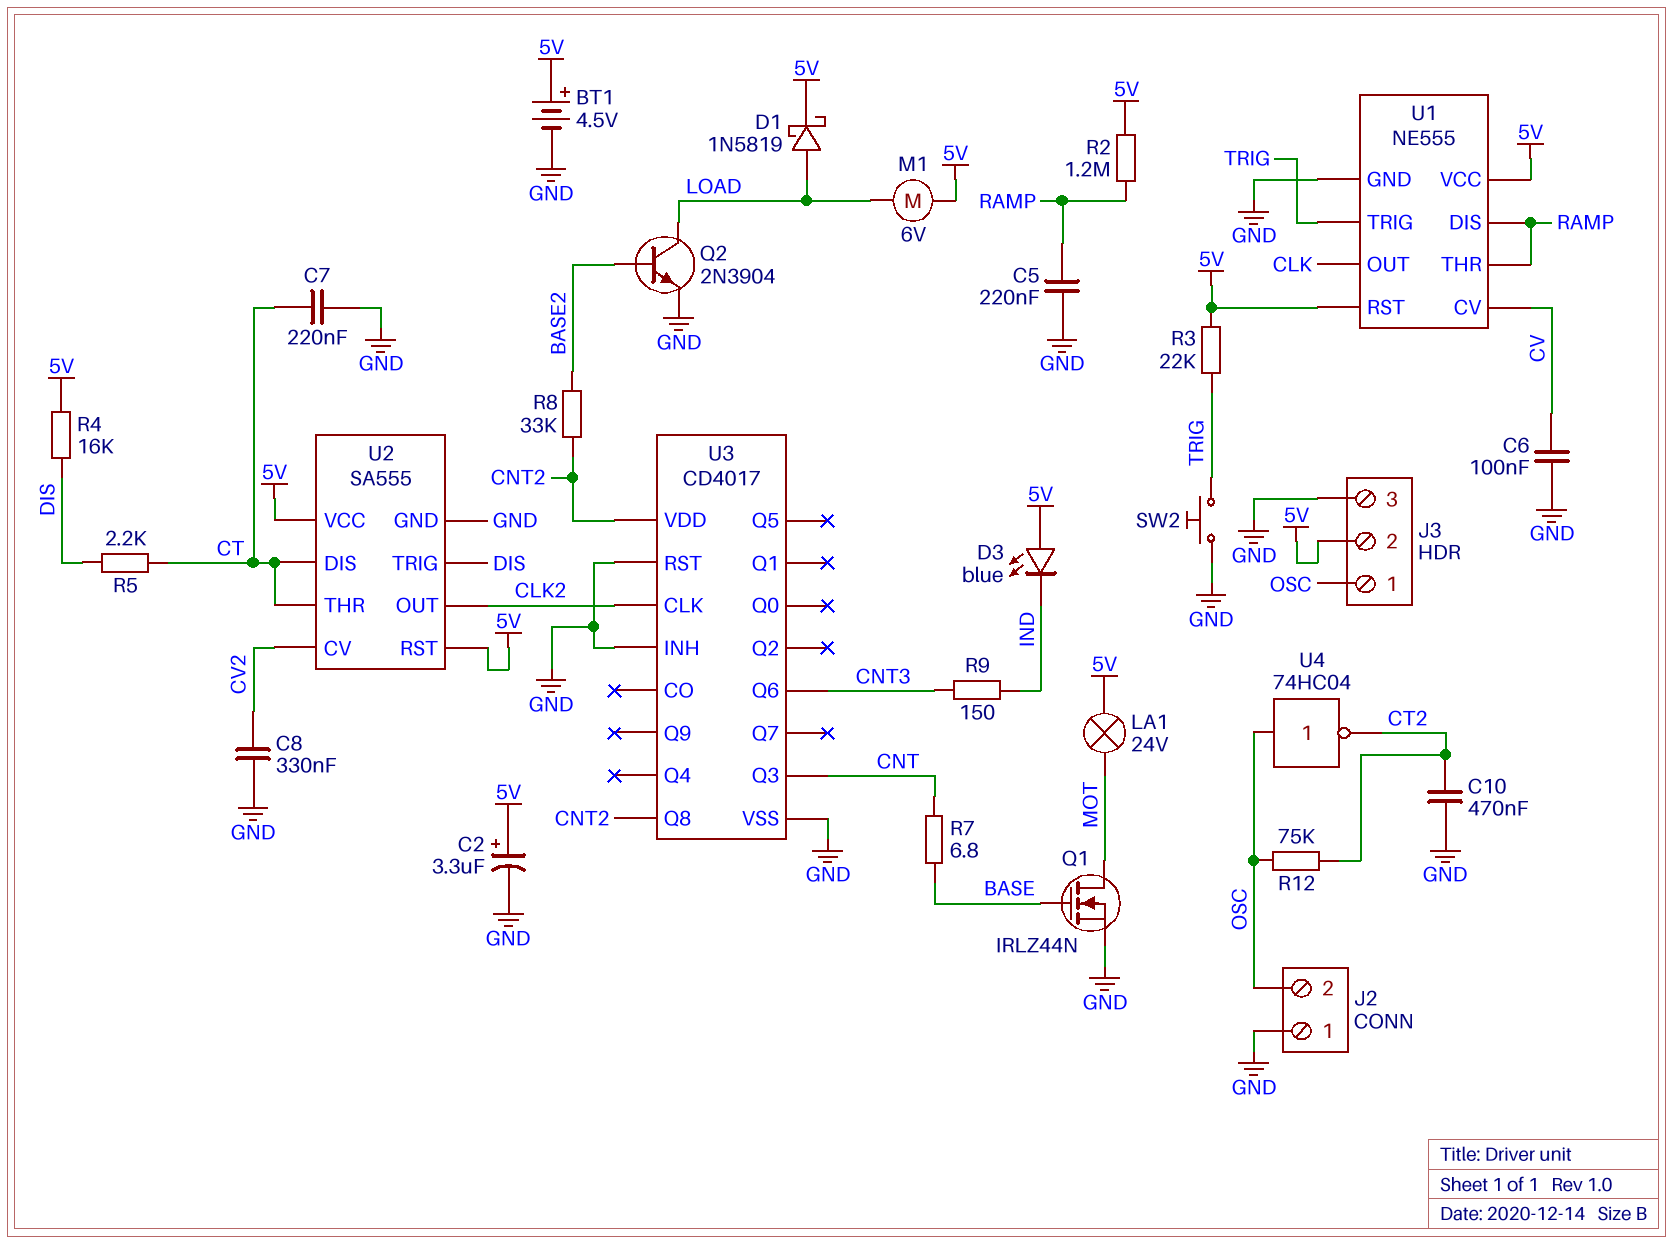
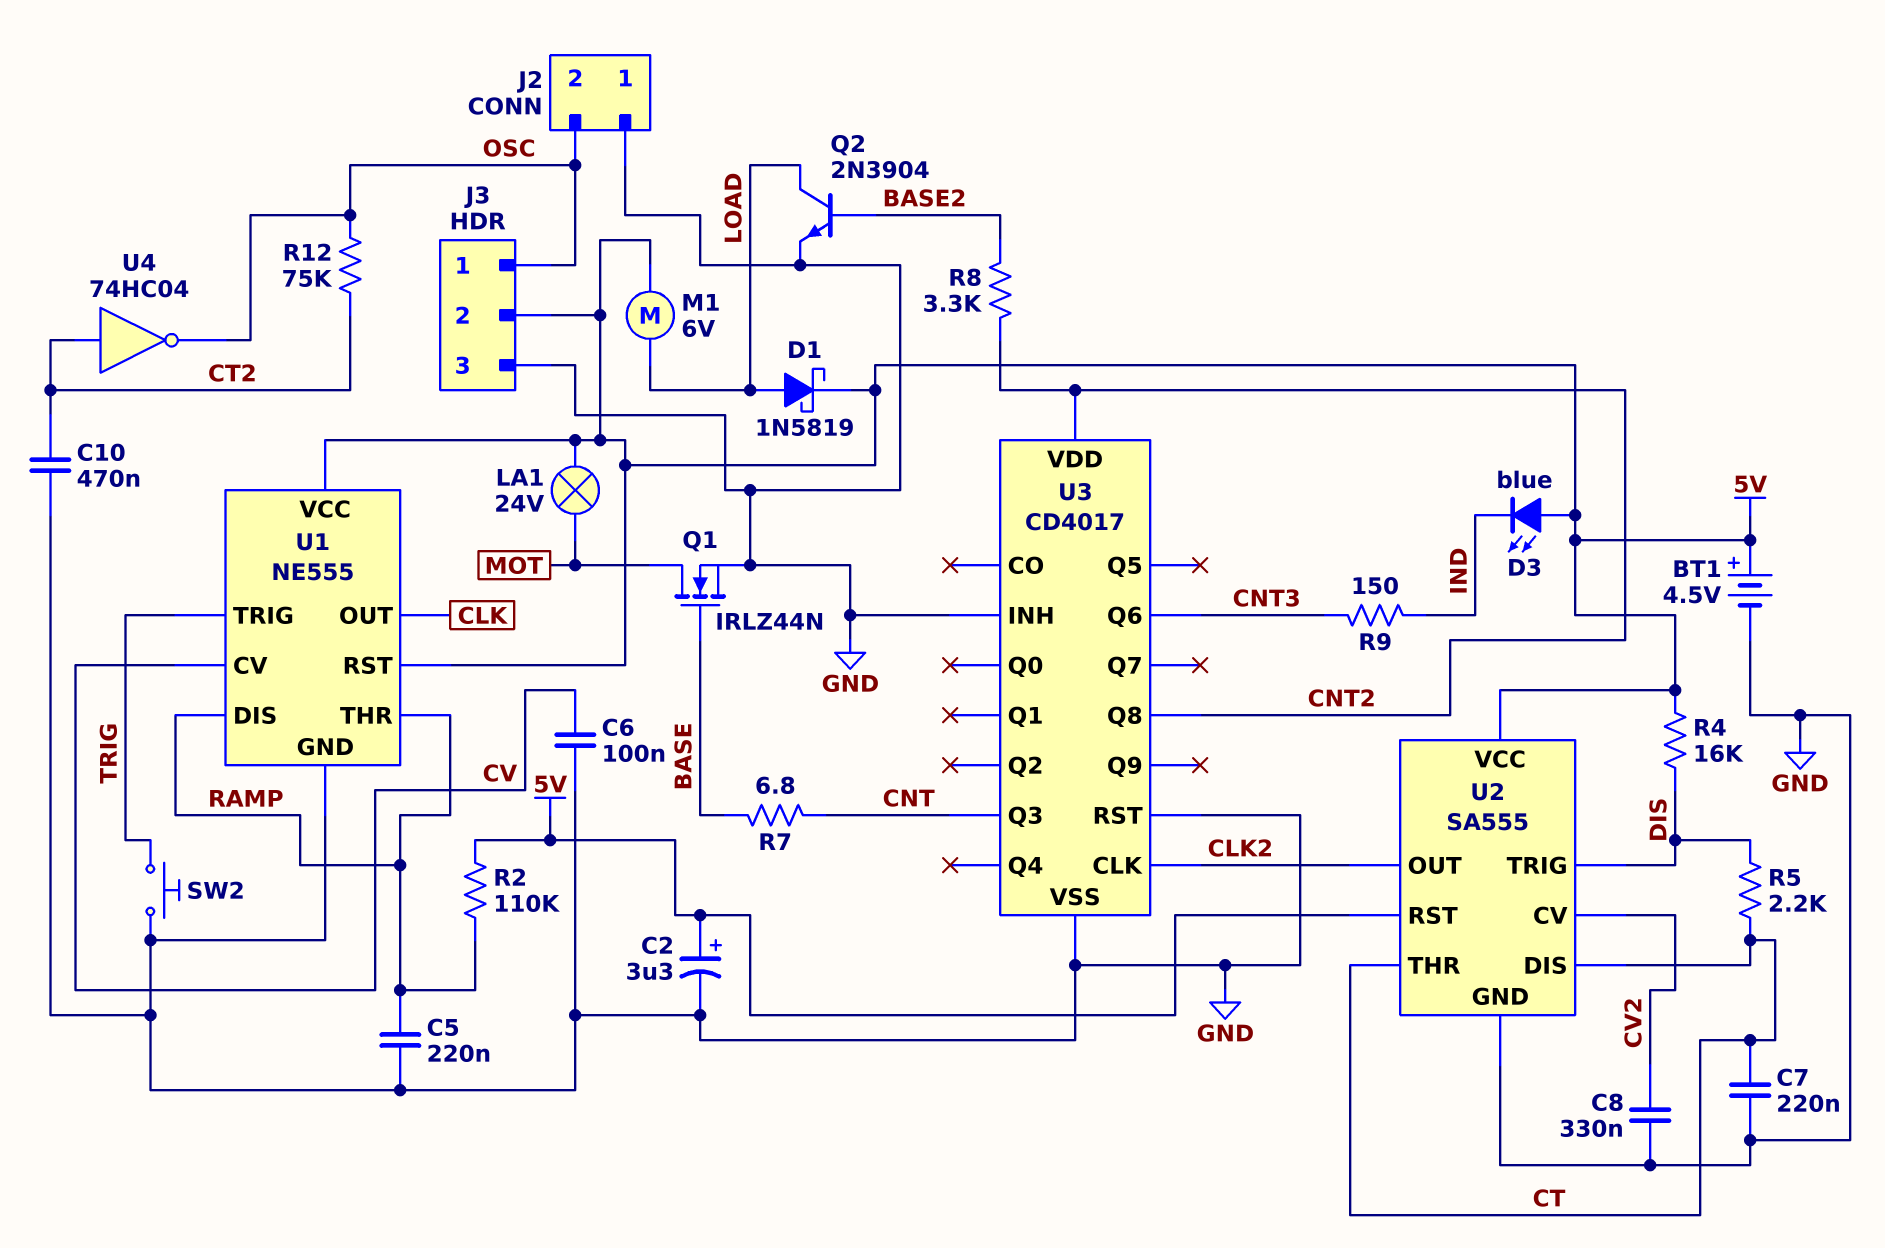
R2: 1.2M (5V, RAMP) -> 110k (5V, RAMP)
R3: 22k (5V, TRIG) -> none
R8: 33k (BASE2, CNT2) -> 3.3k (BASE2, CNT2)
U4: NOT 74HC04 (in OSC, out CT2) -> NOT 74HC04 (in CT2, out OSC)

